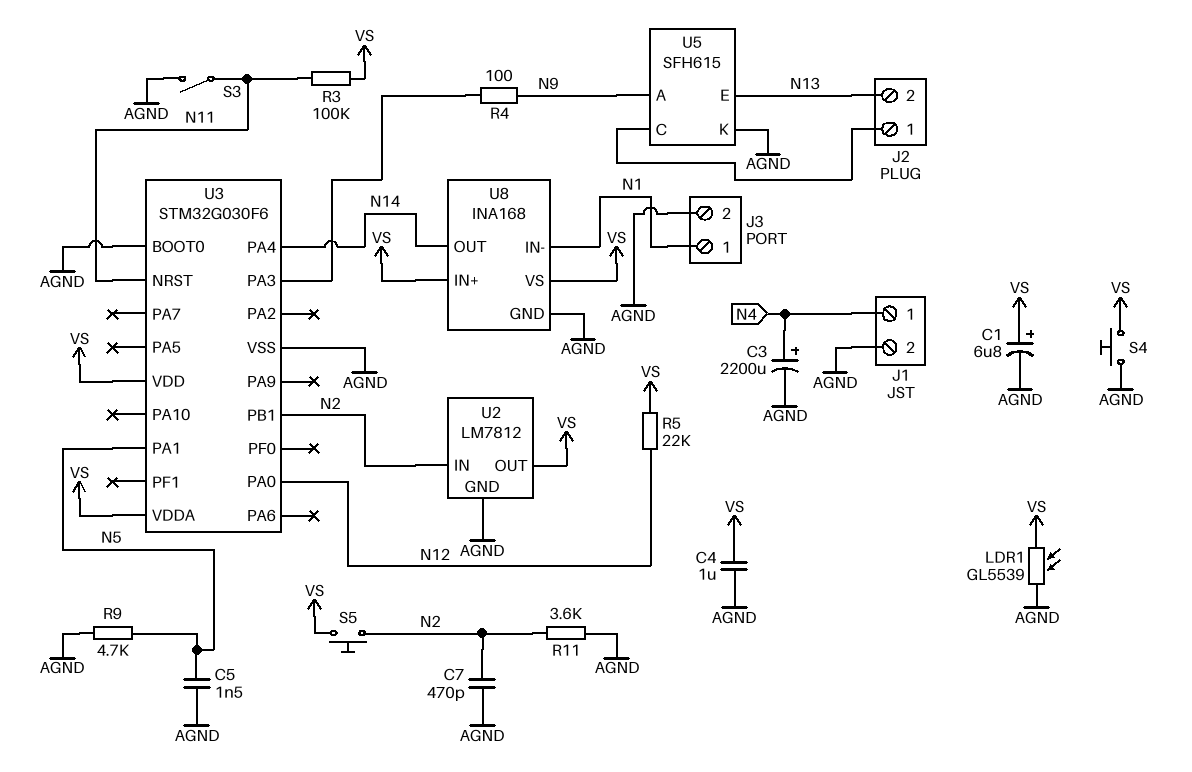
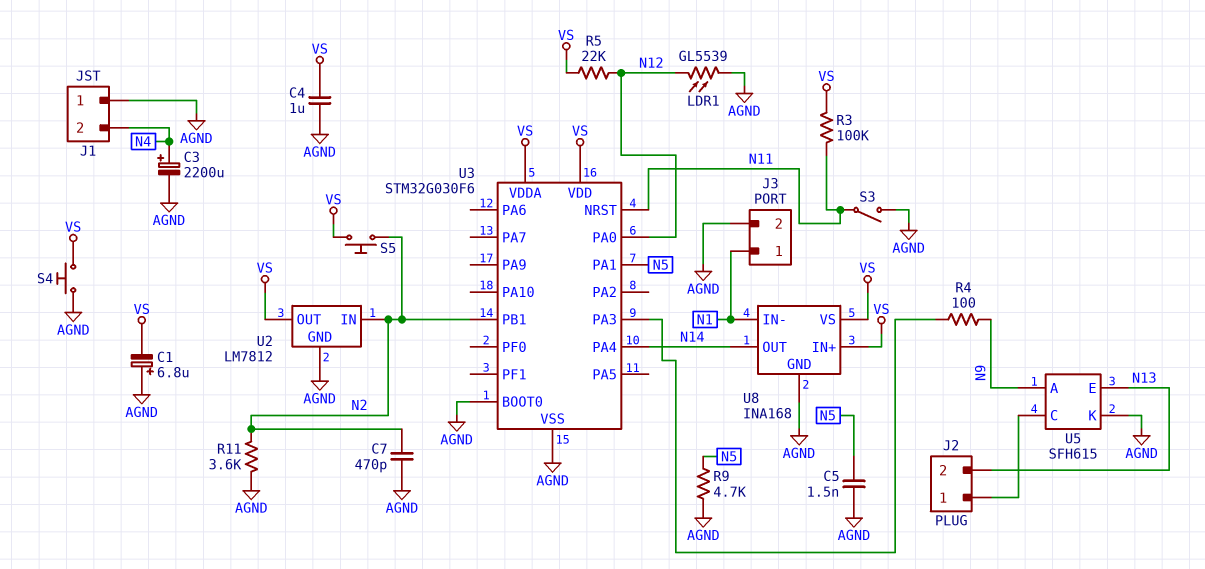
C1: 6.8uF (plus VS, minus AGND) -> 6.8uF (plus AGND, minus VS)
J1 pin 1: N4 -> AGND
J1 pin 2: AGND -> N4
LDR1: GL5539 (AGND, VS) -> GL5539 (AGND, N12)

